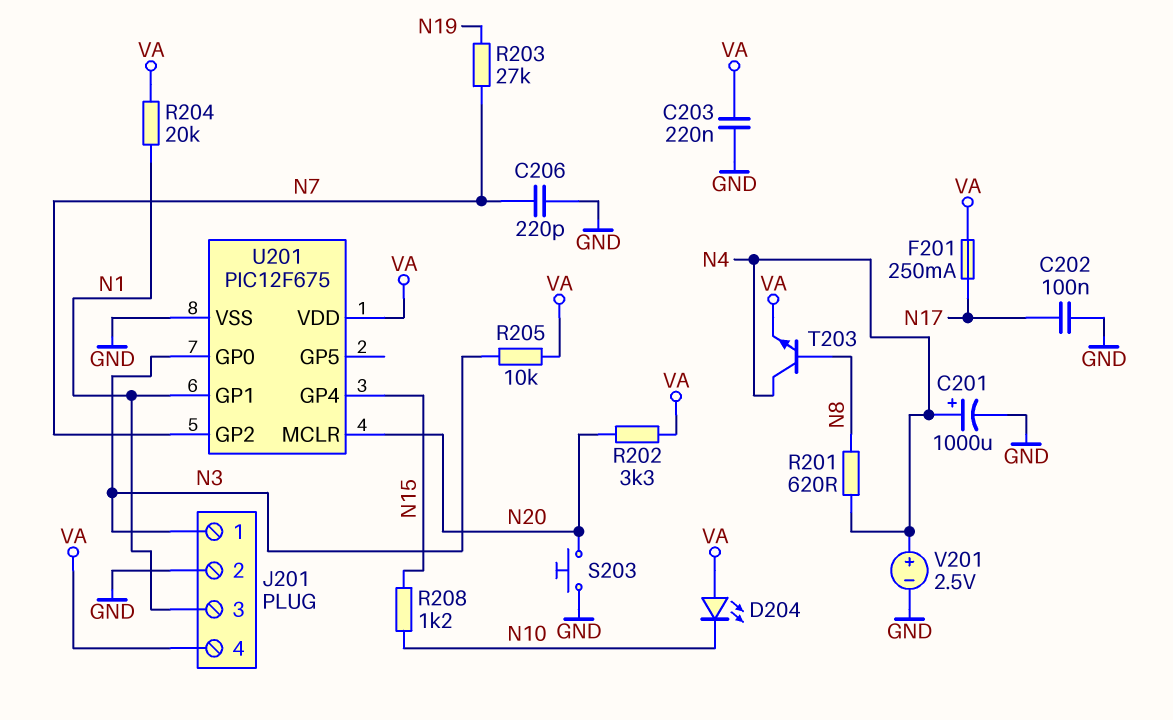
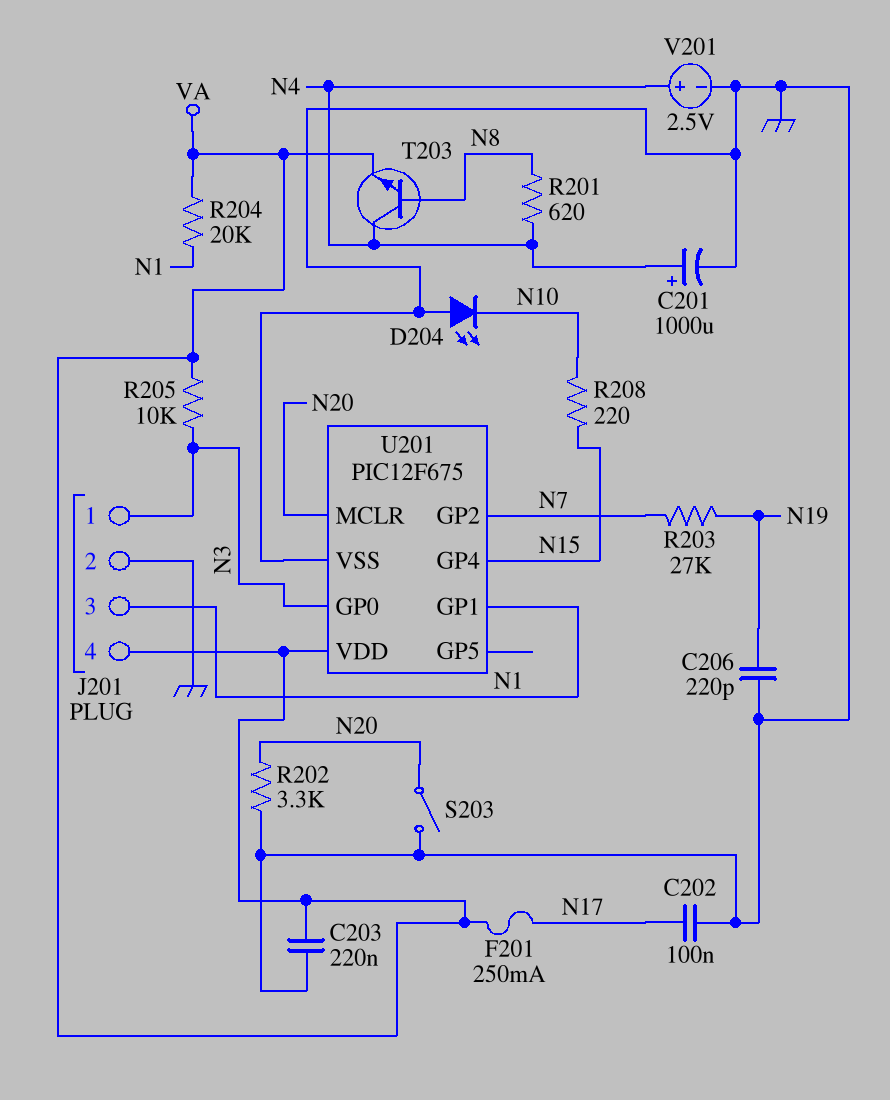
C206: 220pF (GND, N7) -> 220pF (GND, N19)
D204: LED (A VA, K N10) -> LED (A GND, K N10)
R202: 3.3k (N20, VA) -> 3.3k (GND, N20)
R208: 1.2k (N10, N15) -> 220 (N10, N15)
S203: button (GND, N20) -> switch (GND, N20)

